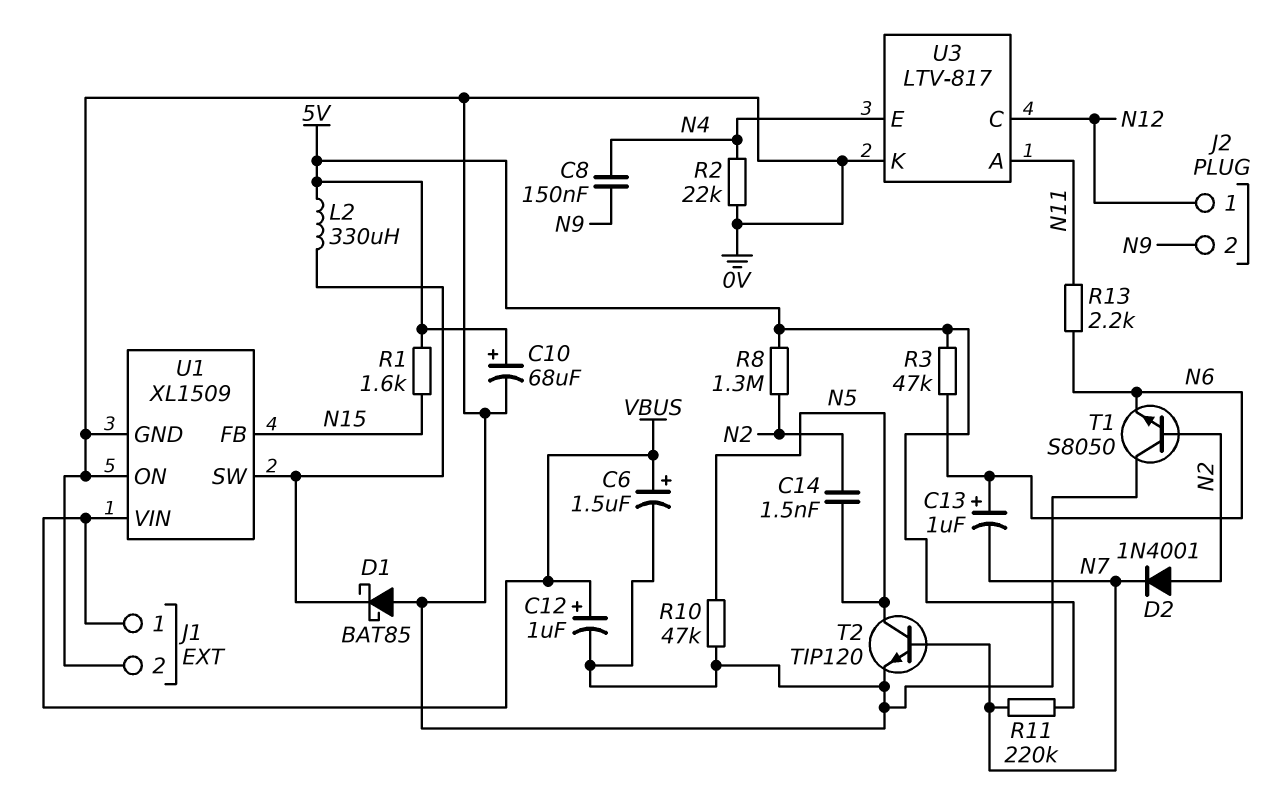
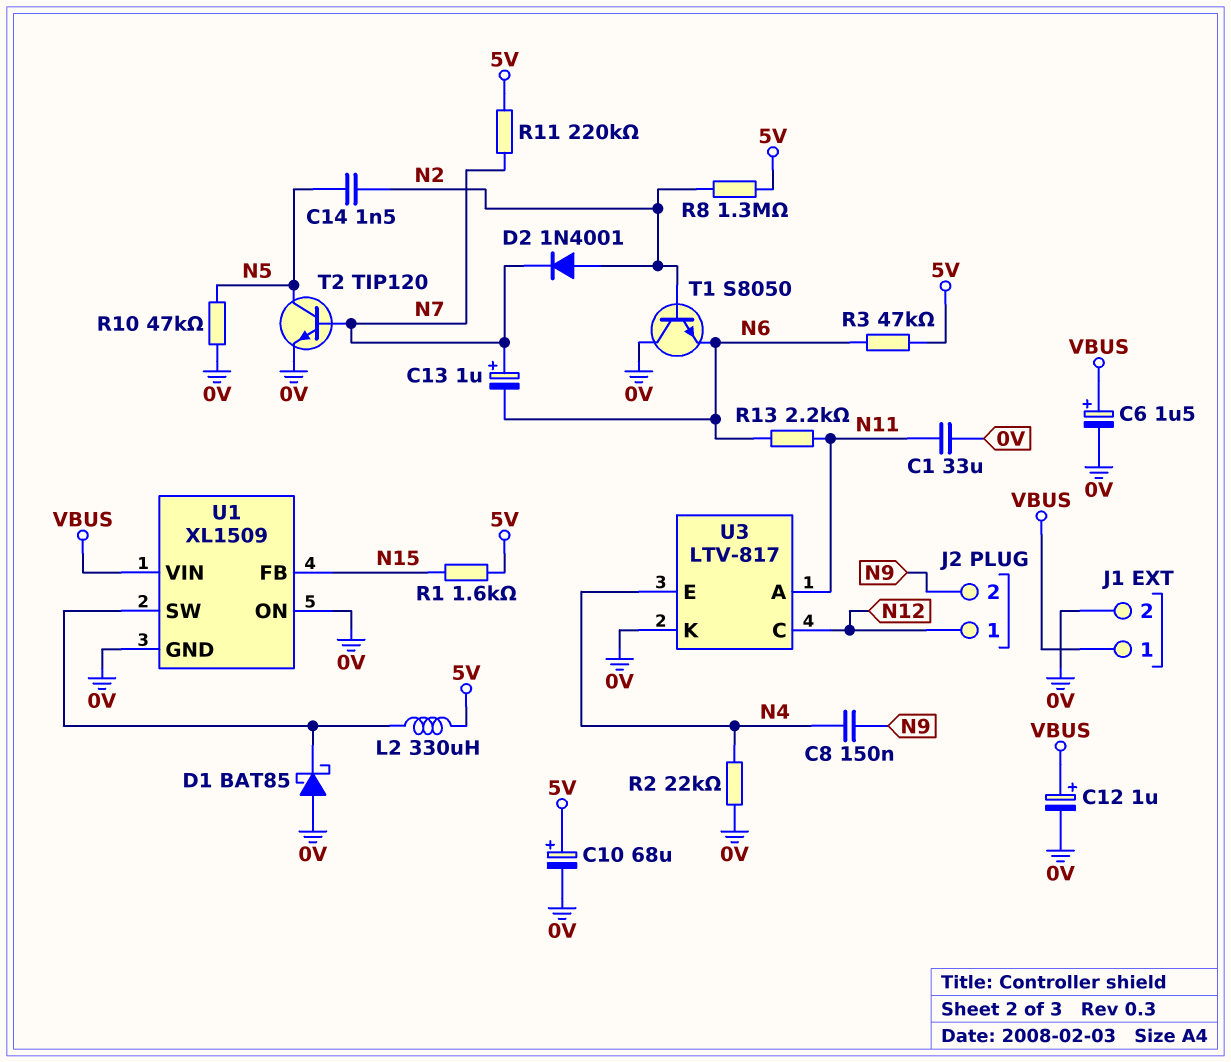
C1: none -> 33uF (0V, N11)
C13: 1uF (plus N6, minus N7) -> 1uF (plus N7, minus N6)

